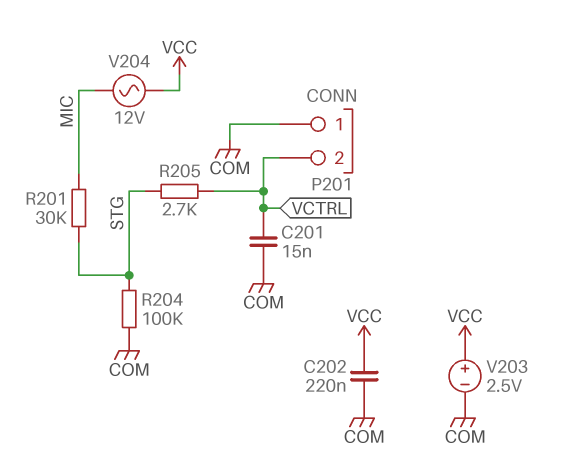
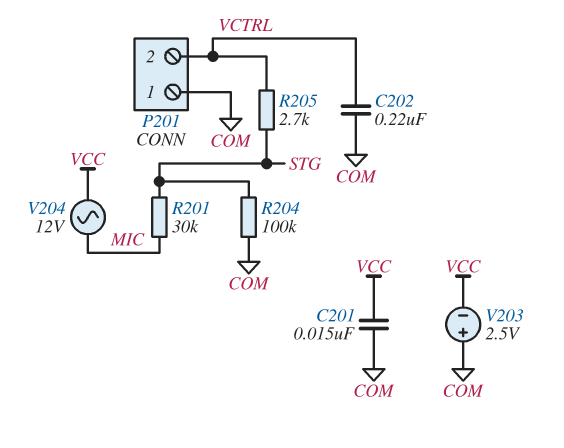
C201: 15nF (COM, VCTRL) -> 15nF (COM, VCC)
C202: 220nF (COM, VCC) -> 220nF (COM, VCTRL)
V203: 2.5V (plus VCC, minus COM) -> 2.5V (plus COM, minus VCC)

